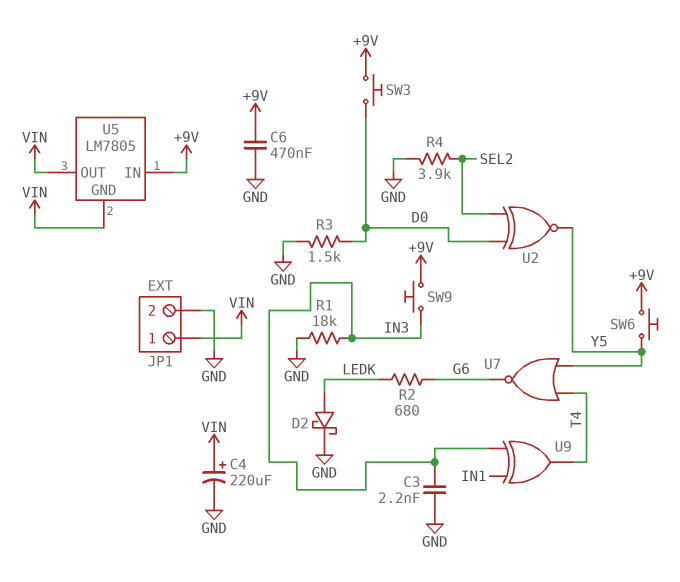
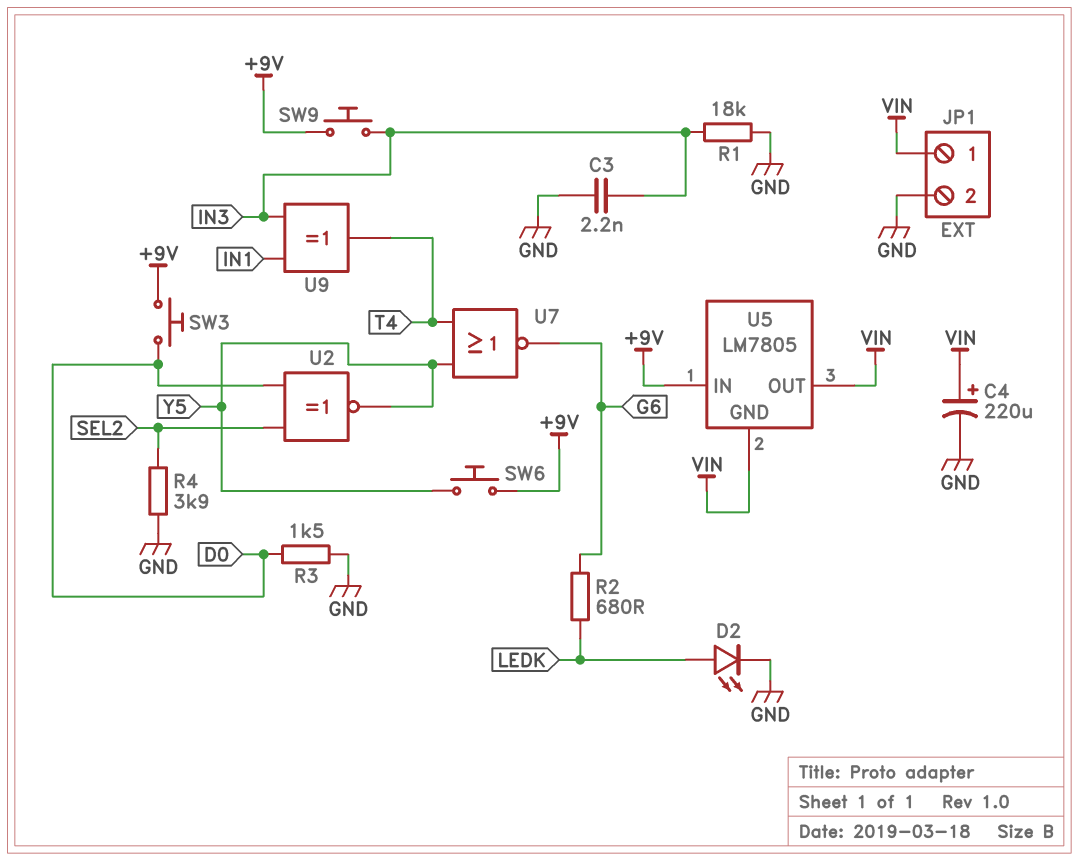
C6: 470nF (+9V, GND) -> none
D2: schottky (A LEDK, K GND) -> LED (A LEDK, K GND)

